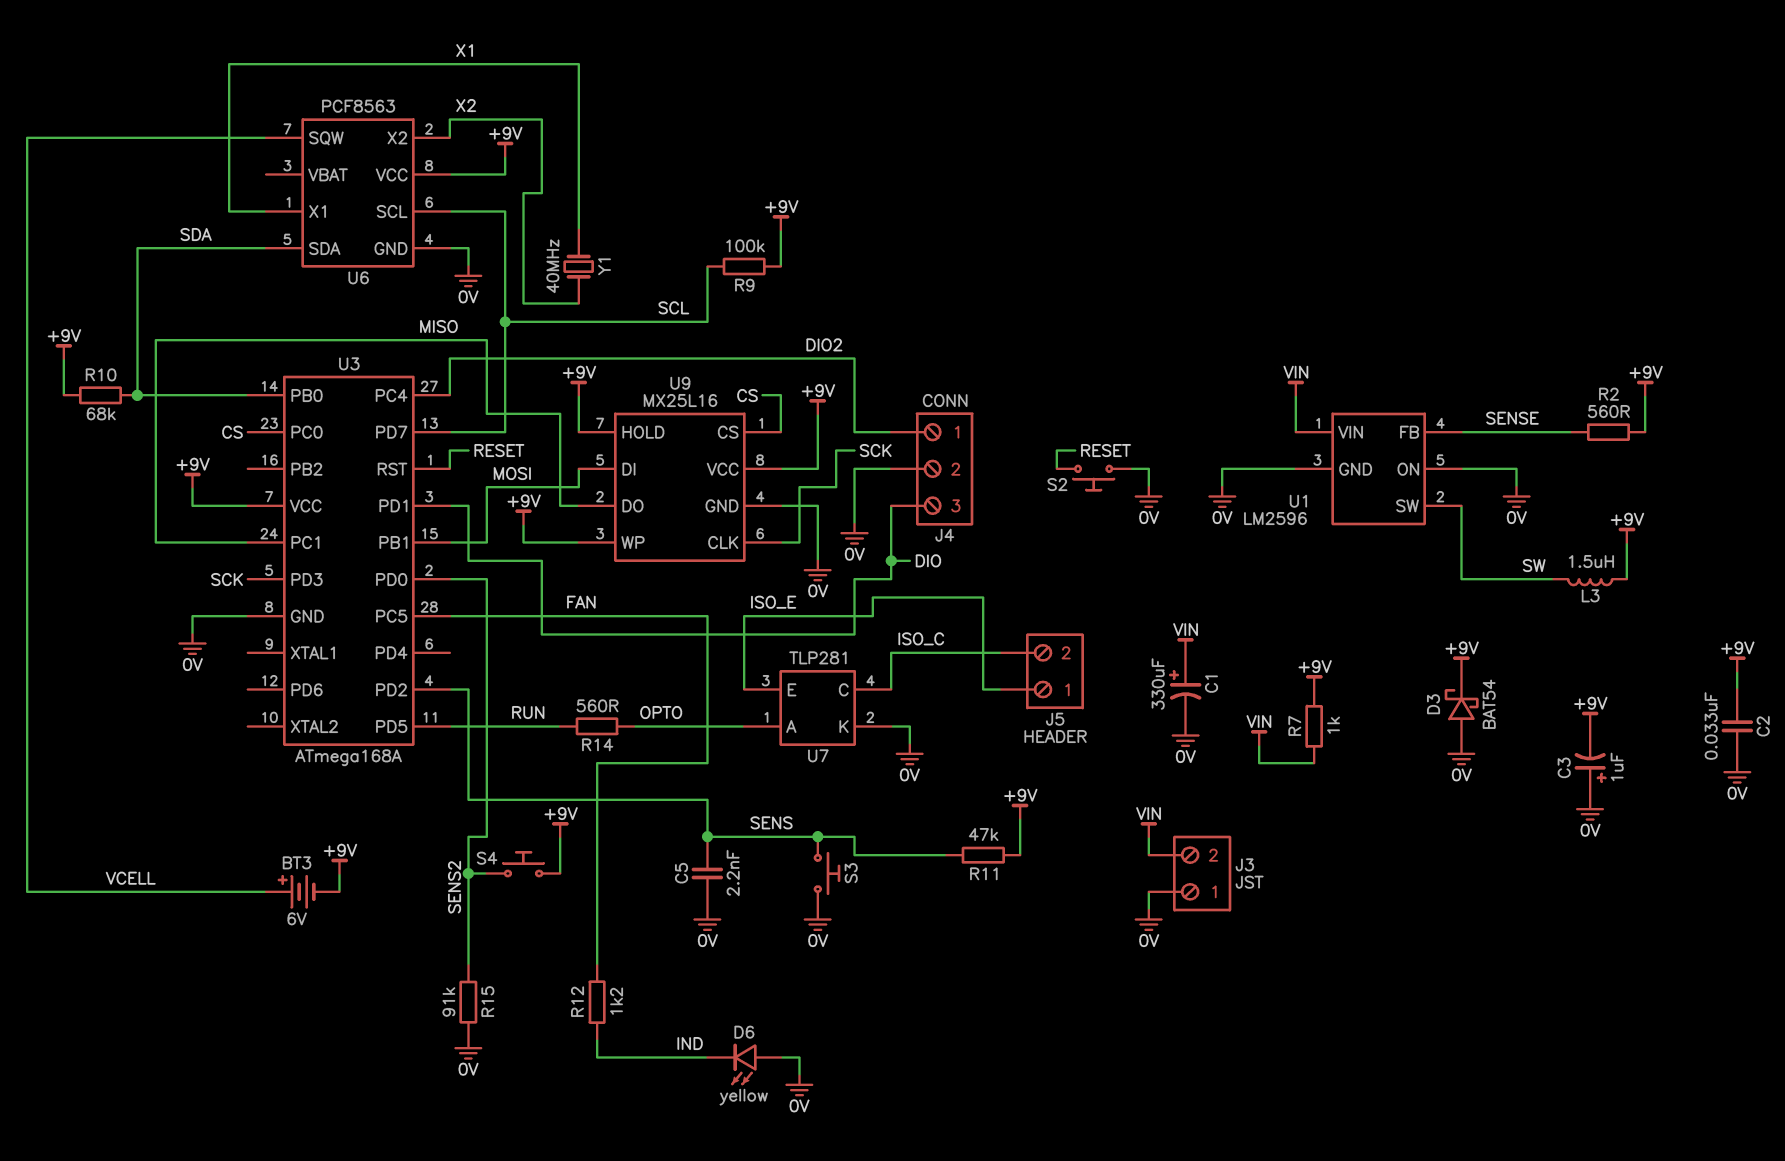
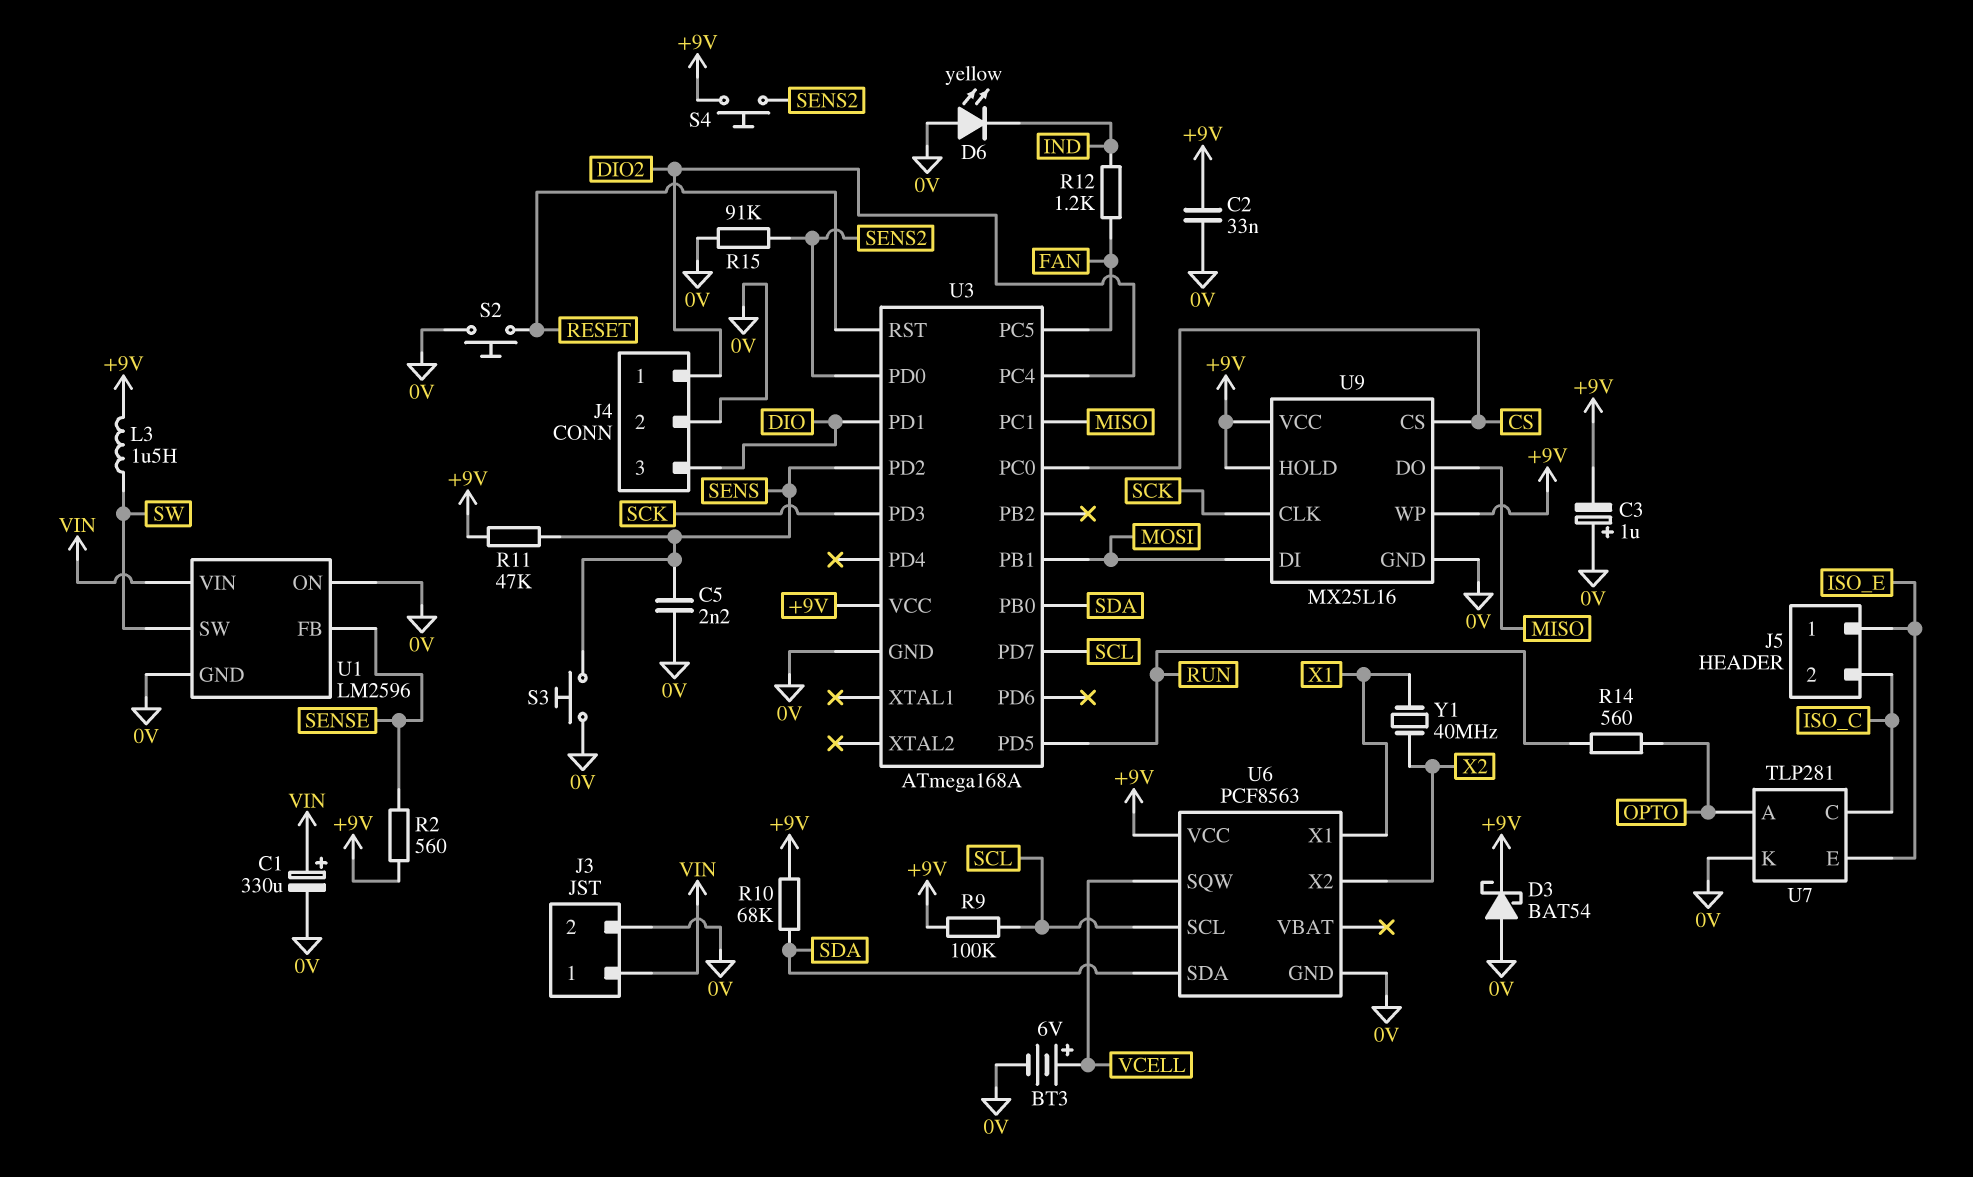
BT3: 6V (plus VCELL, minus +9V) -> 6V (plus VCELL, minus 0V)
J3 pin 1: 0V -> VIN
J3 pin 2: VIN -> 0V
R7: 1k (+9V, VIN) -> none

